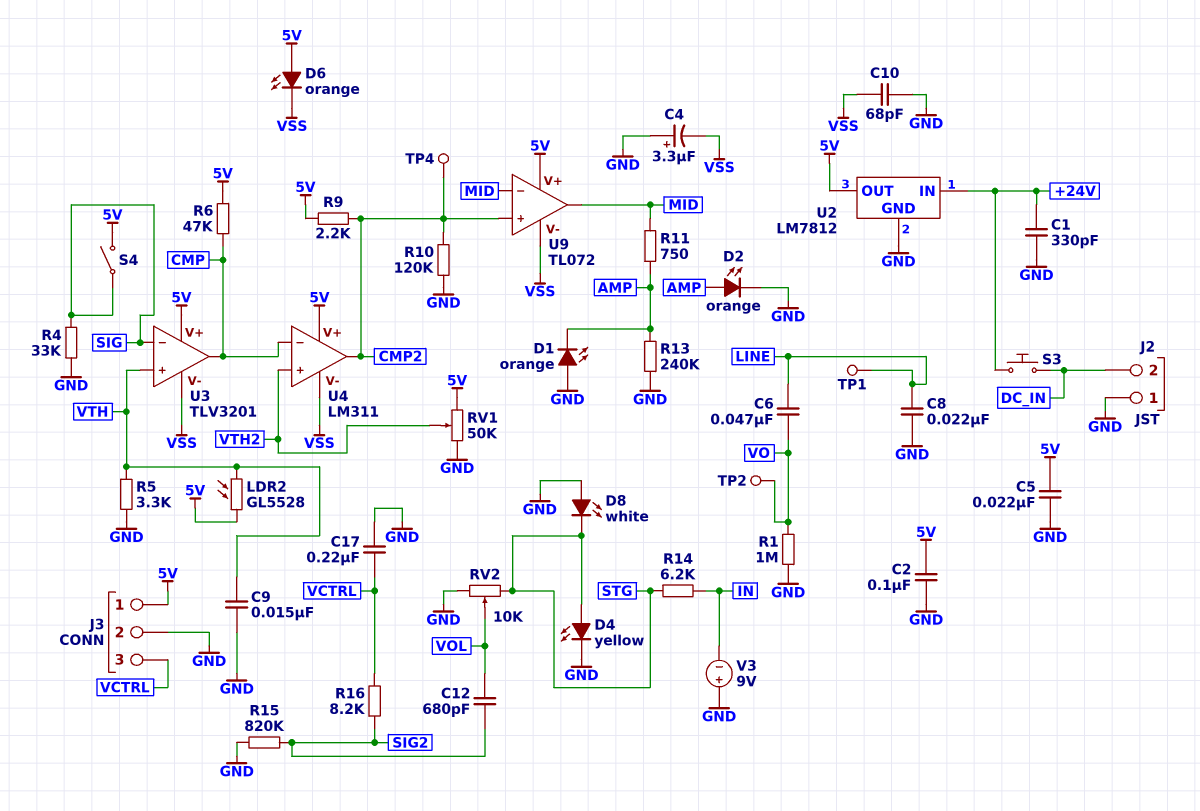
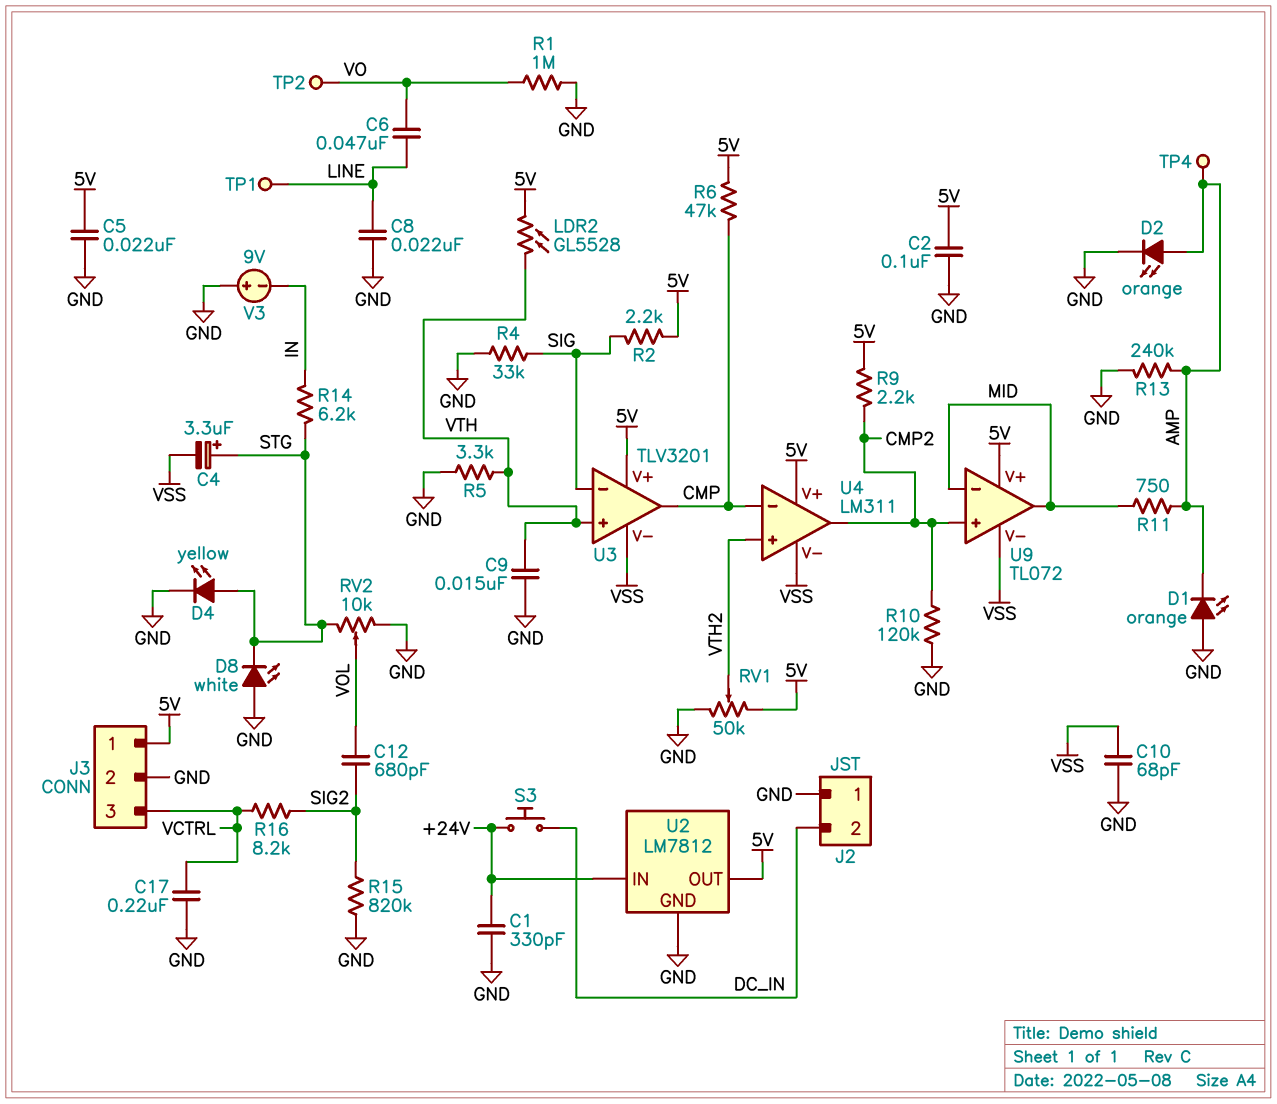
C4: 3.3uF (plus GND, minus VSS) -> 3.3uF (plus STG, minus VSS)
D6: LED orange (A 5V, K VSS) -> none
R2: none -> 2.2k (5V, SIG)
S4: switch (5V, SIG) -> none
TP4: test point (CMP2) -> test point (AMP)

